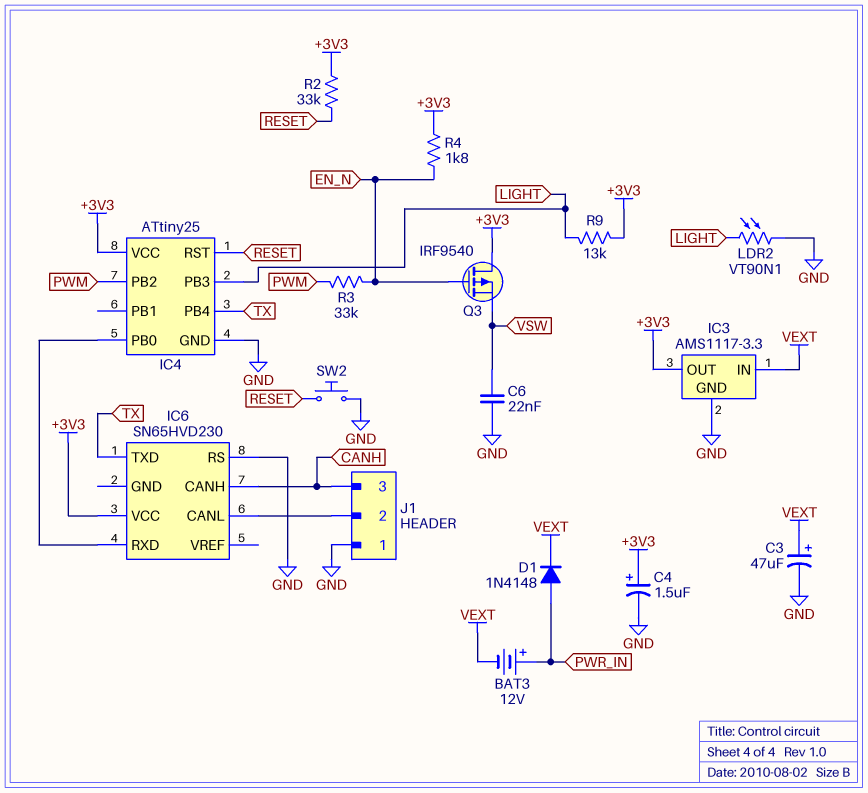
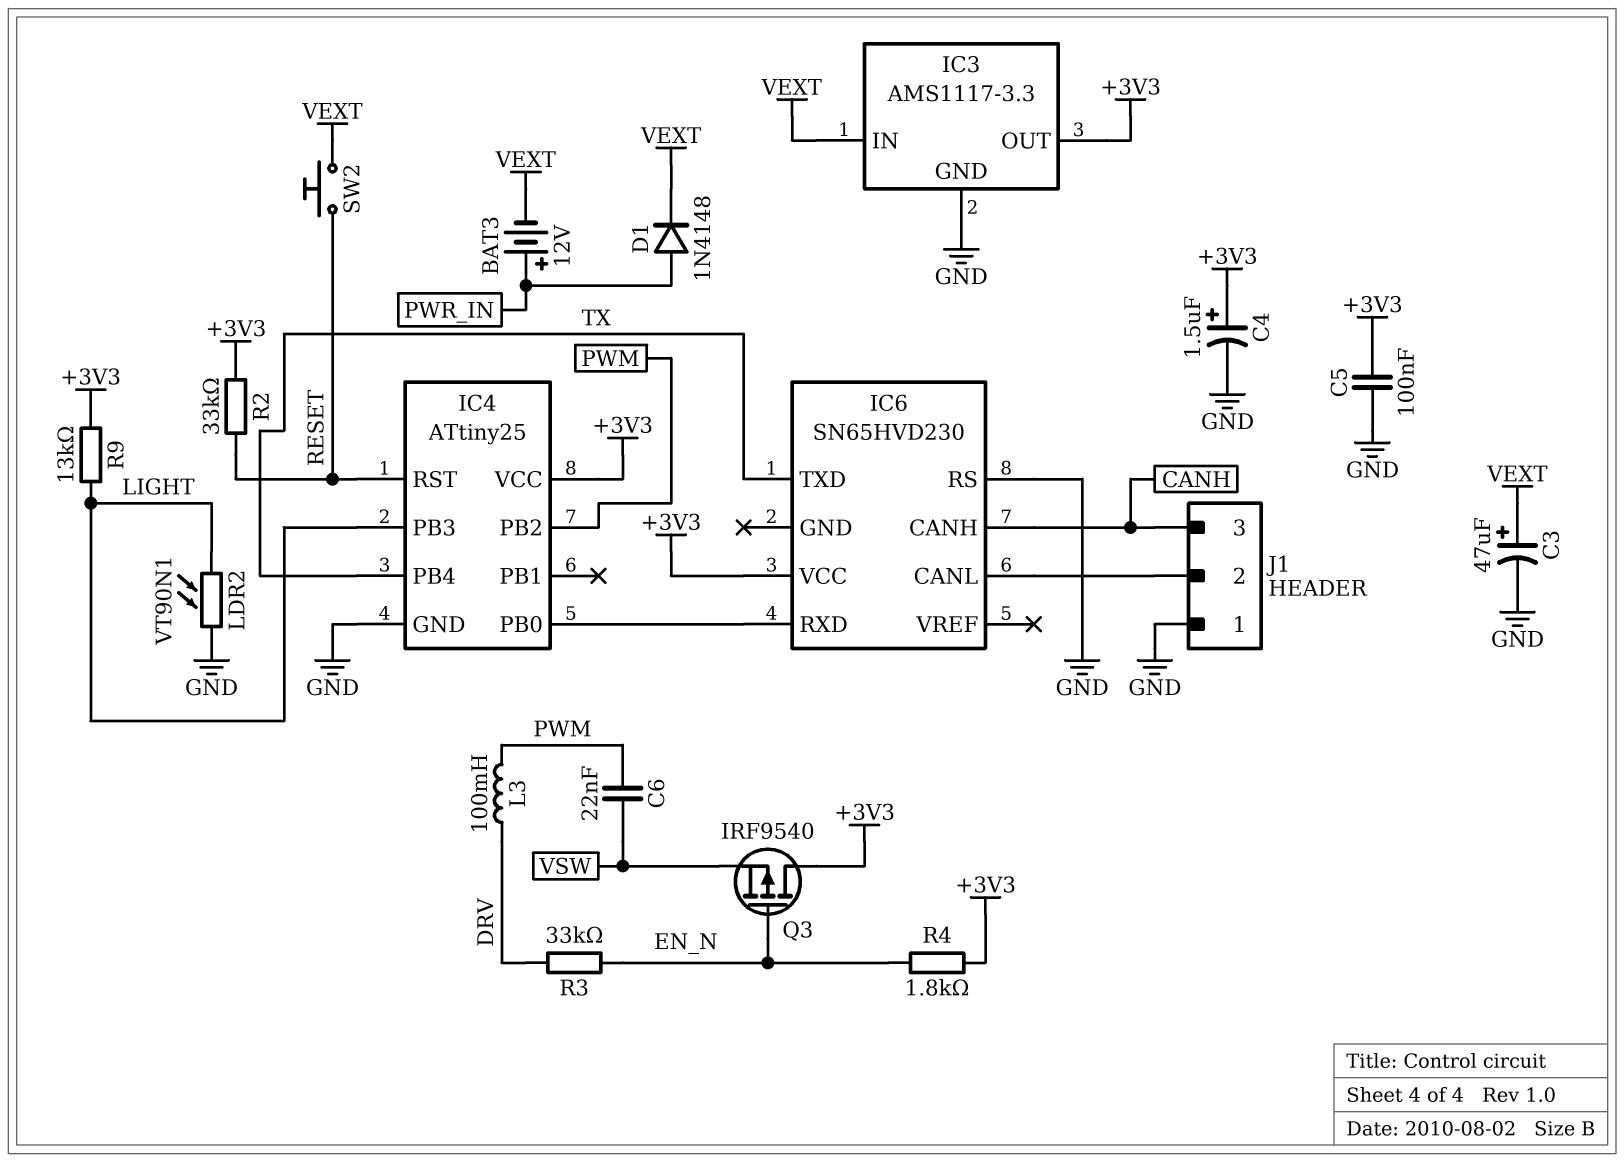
C5: none -> 100nF (+3V3, GND)
C6: 22nF (GND, VSW) -> 22nF (PWM, VSW)
L3: none -> 100mH (DRV, PWM)
R3: 33k (EN_N, PWM) -> 33k (DRV, EN_N)
SW2: button (GND, RESET) -> button (RESET, VEXT)

